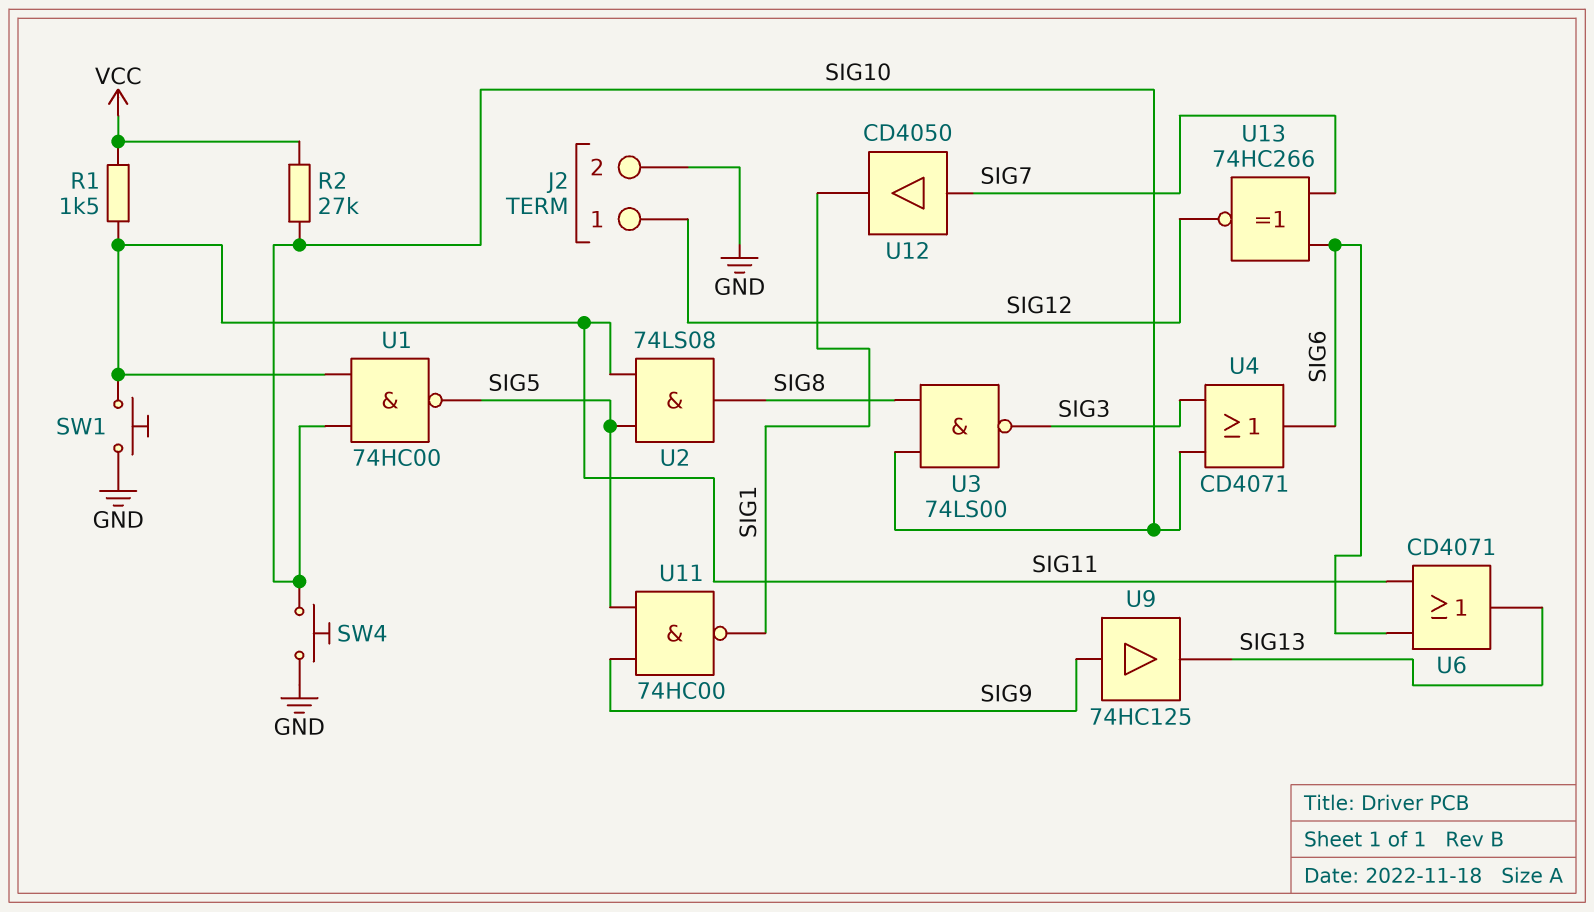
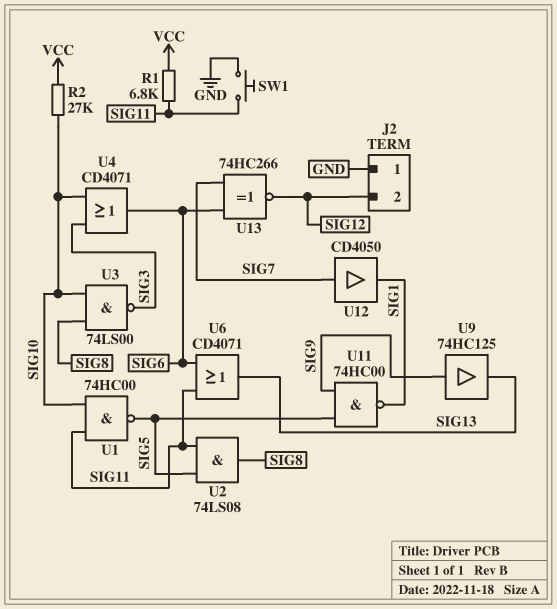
J2 pin 1: SIG12 -> GND
J2 pin 2: GND -> SIG12
R1: 1.5k (SIG11, VCC) -> 6.8k (SIG11, VCC)
SW4: button (GND, SIG10) -> none

